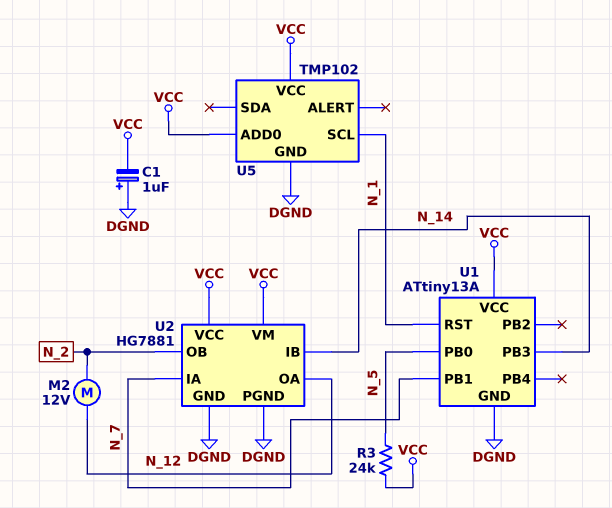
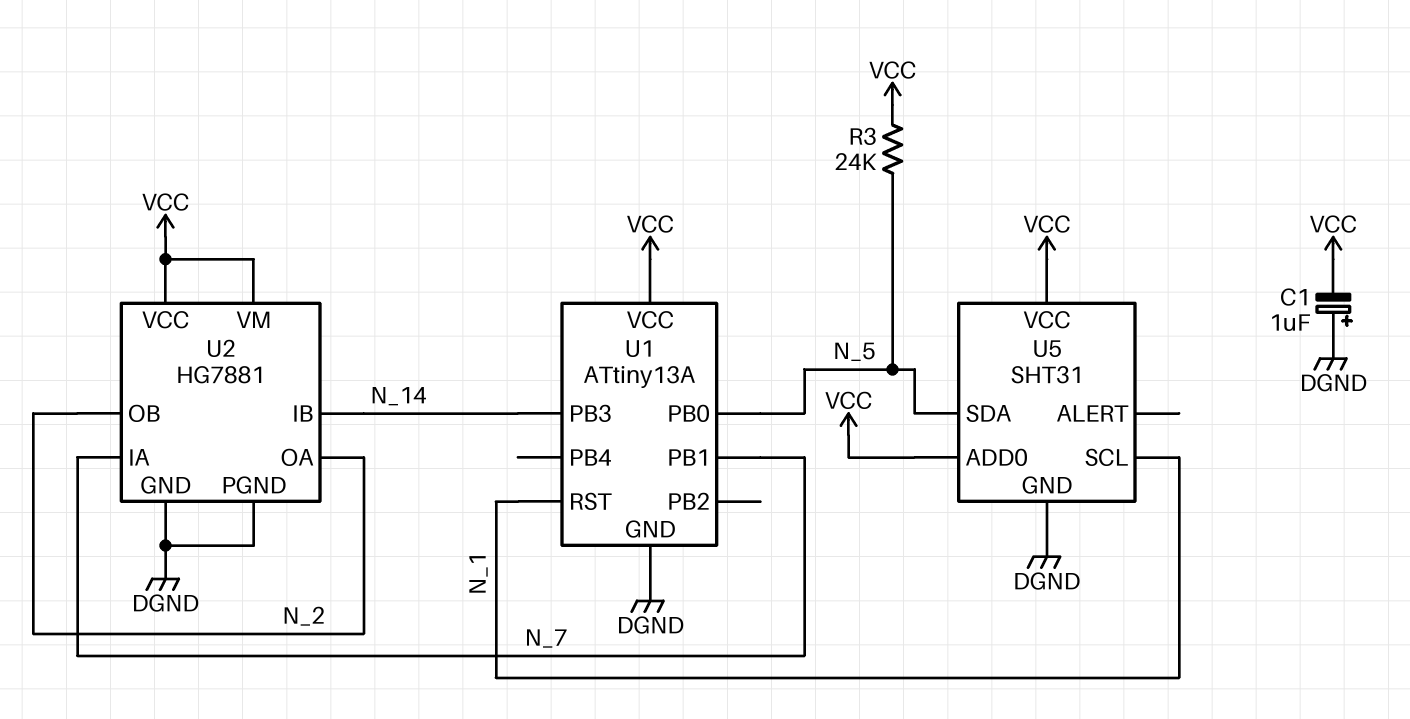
M2: motor 12V (N_2, N_12) -> none
U2 pin OA: N_12 -> N_2
U5: TMP102 -> SHT31
U5 pin SDA: none -> N_5

